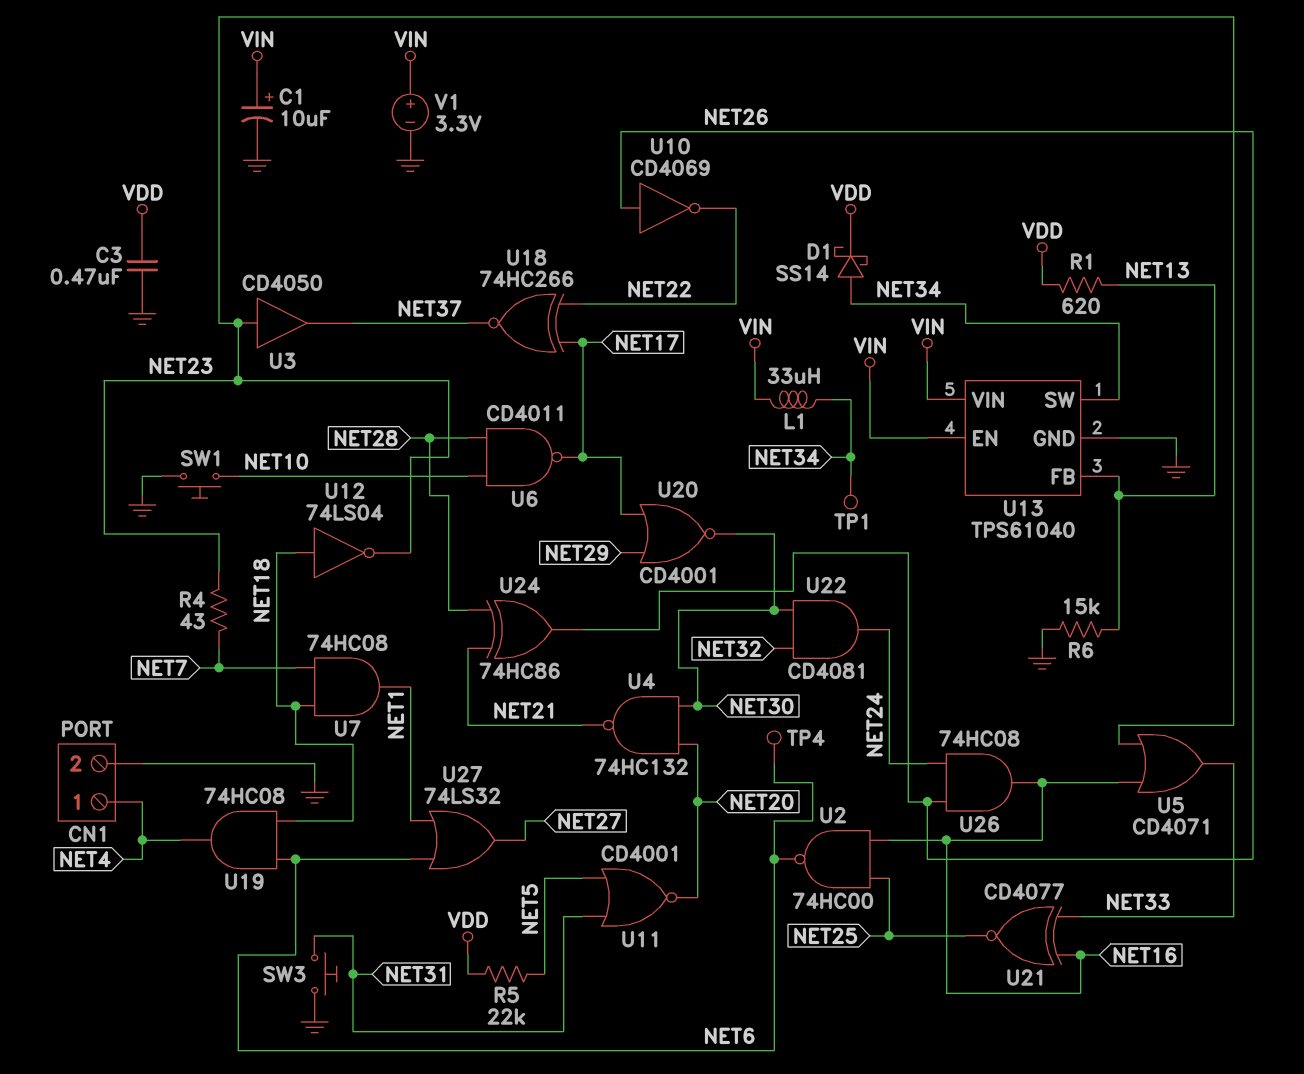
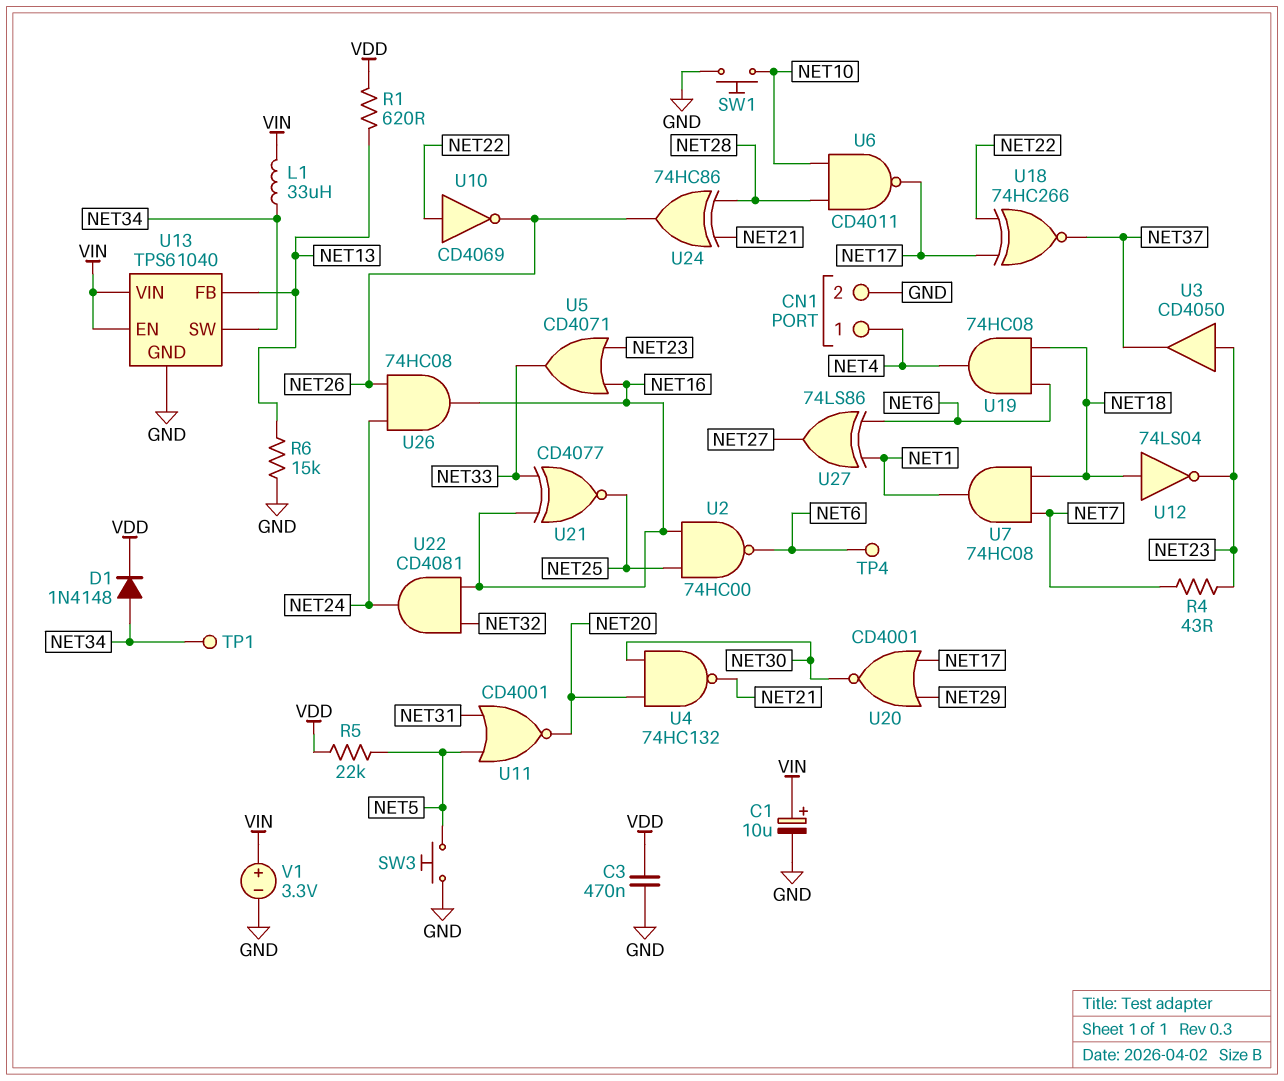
D1: schottky SS14 (A NET34, K VDD) -> diode 1N4148 (A NET34, K VDD)
SW3: button (GND, NET31) -> button (GND, NET5)
U10: NOT CD4069 (in NET26, out NET22) -> NOT CD4069 (in NET22, out NET26)
U22: AND CD4081 (in NET30, in NET32, out NET24) -> AND CD4081 (in NET16, in NET32, out NET24)
U27: OR 74LS32 (in NET1, in NET6, out NET27) -> XOR 74LS86 (in NET1, in NET6, out NET27)

